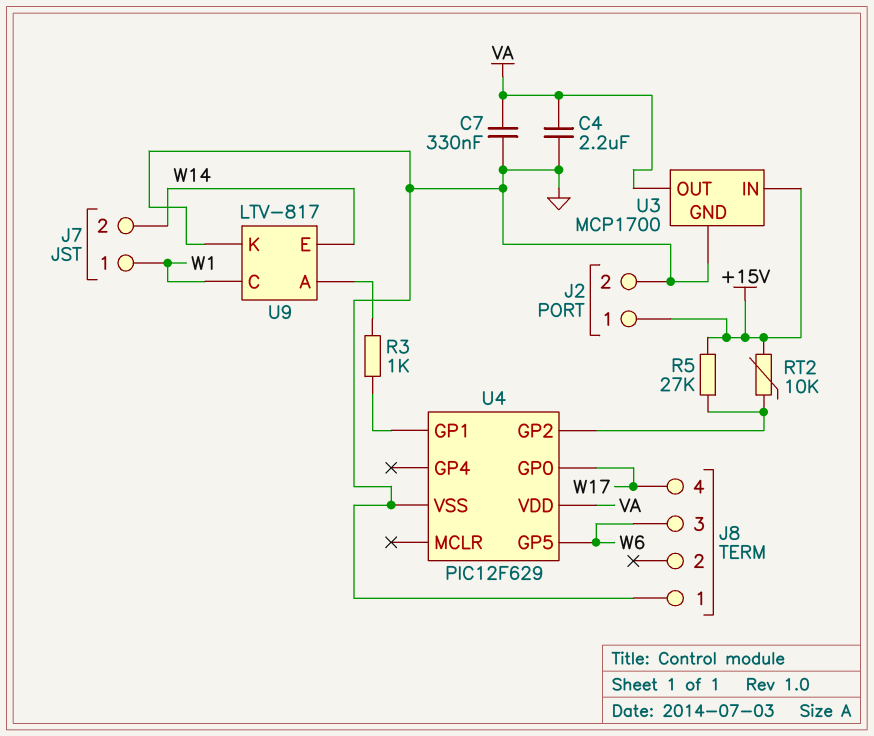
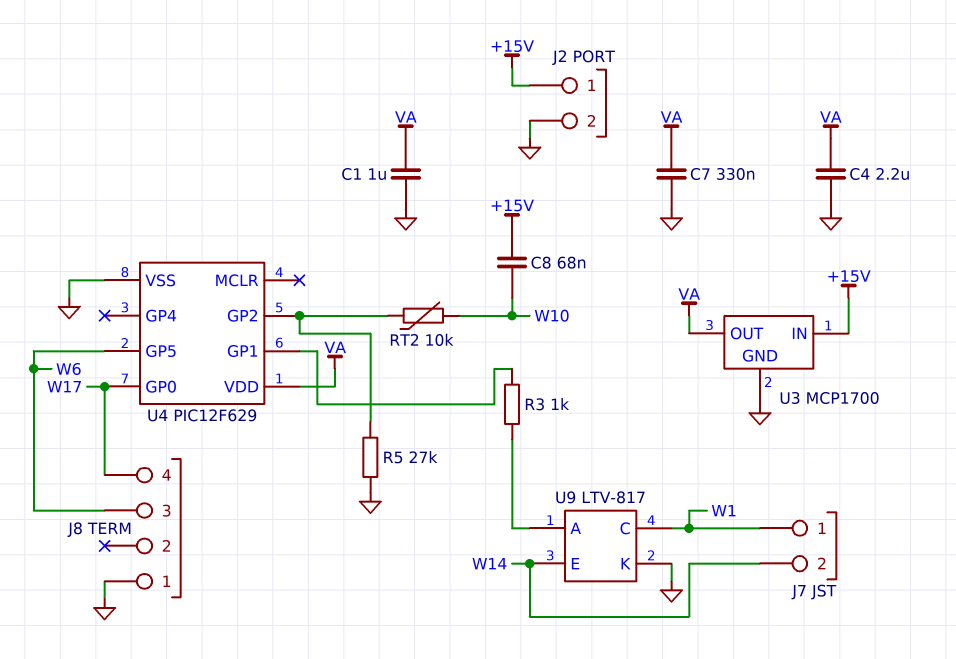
C1: none -> 1uF (GND, VA)
C8: none -> 68nF (+15V, W10)
R5: 27k (+15V, U4/GP2) -> 27k (GND, U4/GP2)
RT2: 10k (+15V, U4/GP2) -> 10k (U4/GP2, W10)

